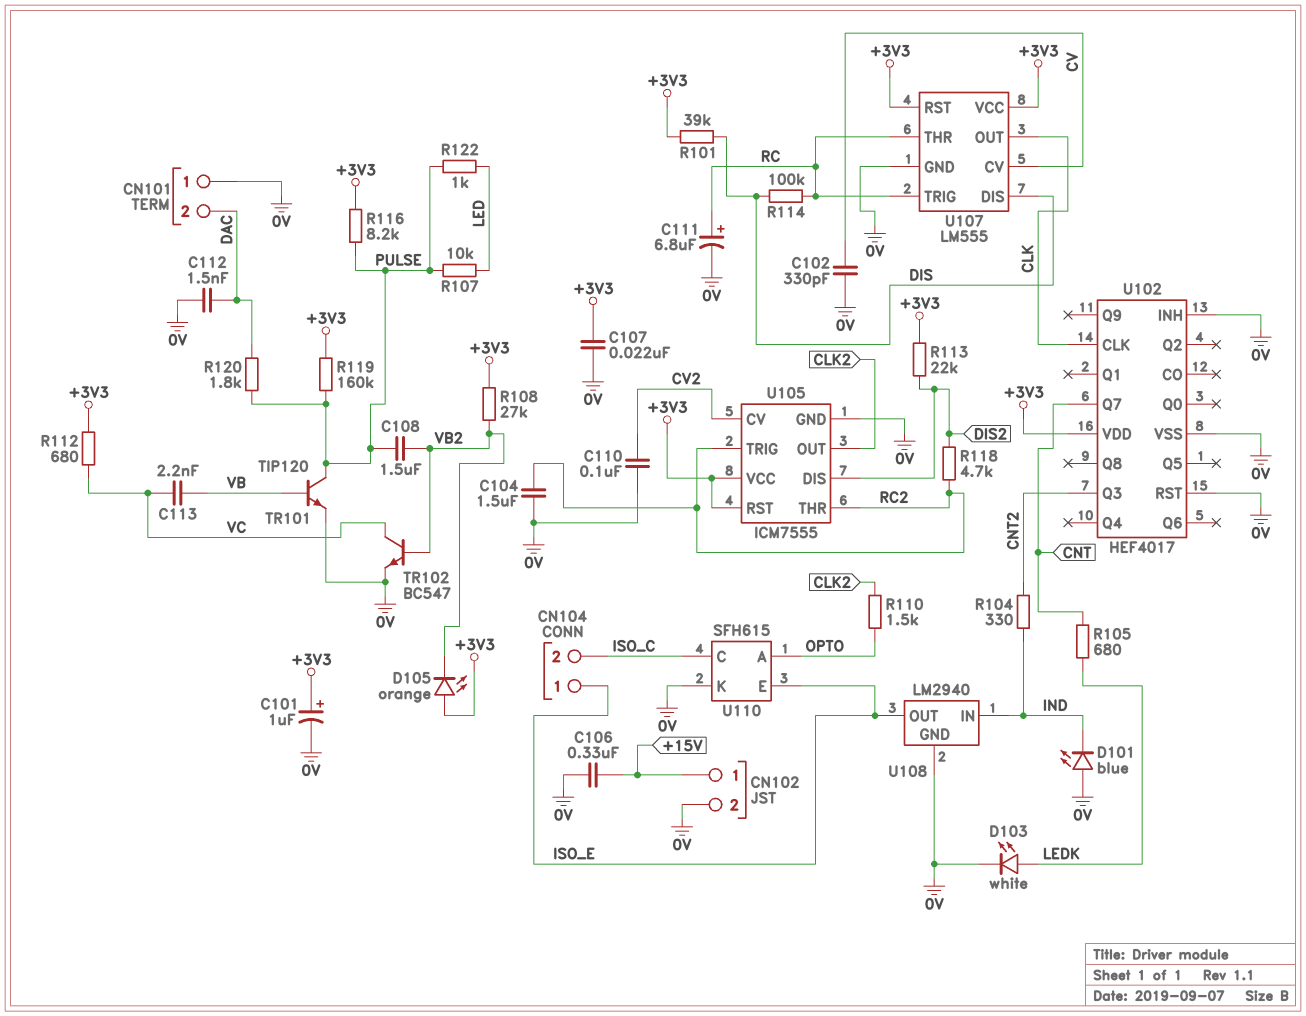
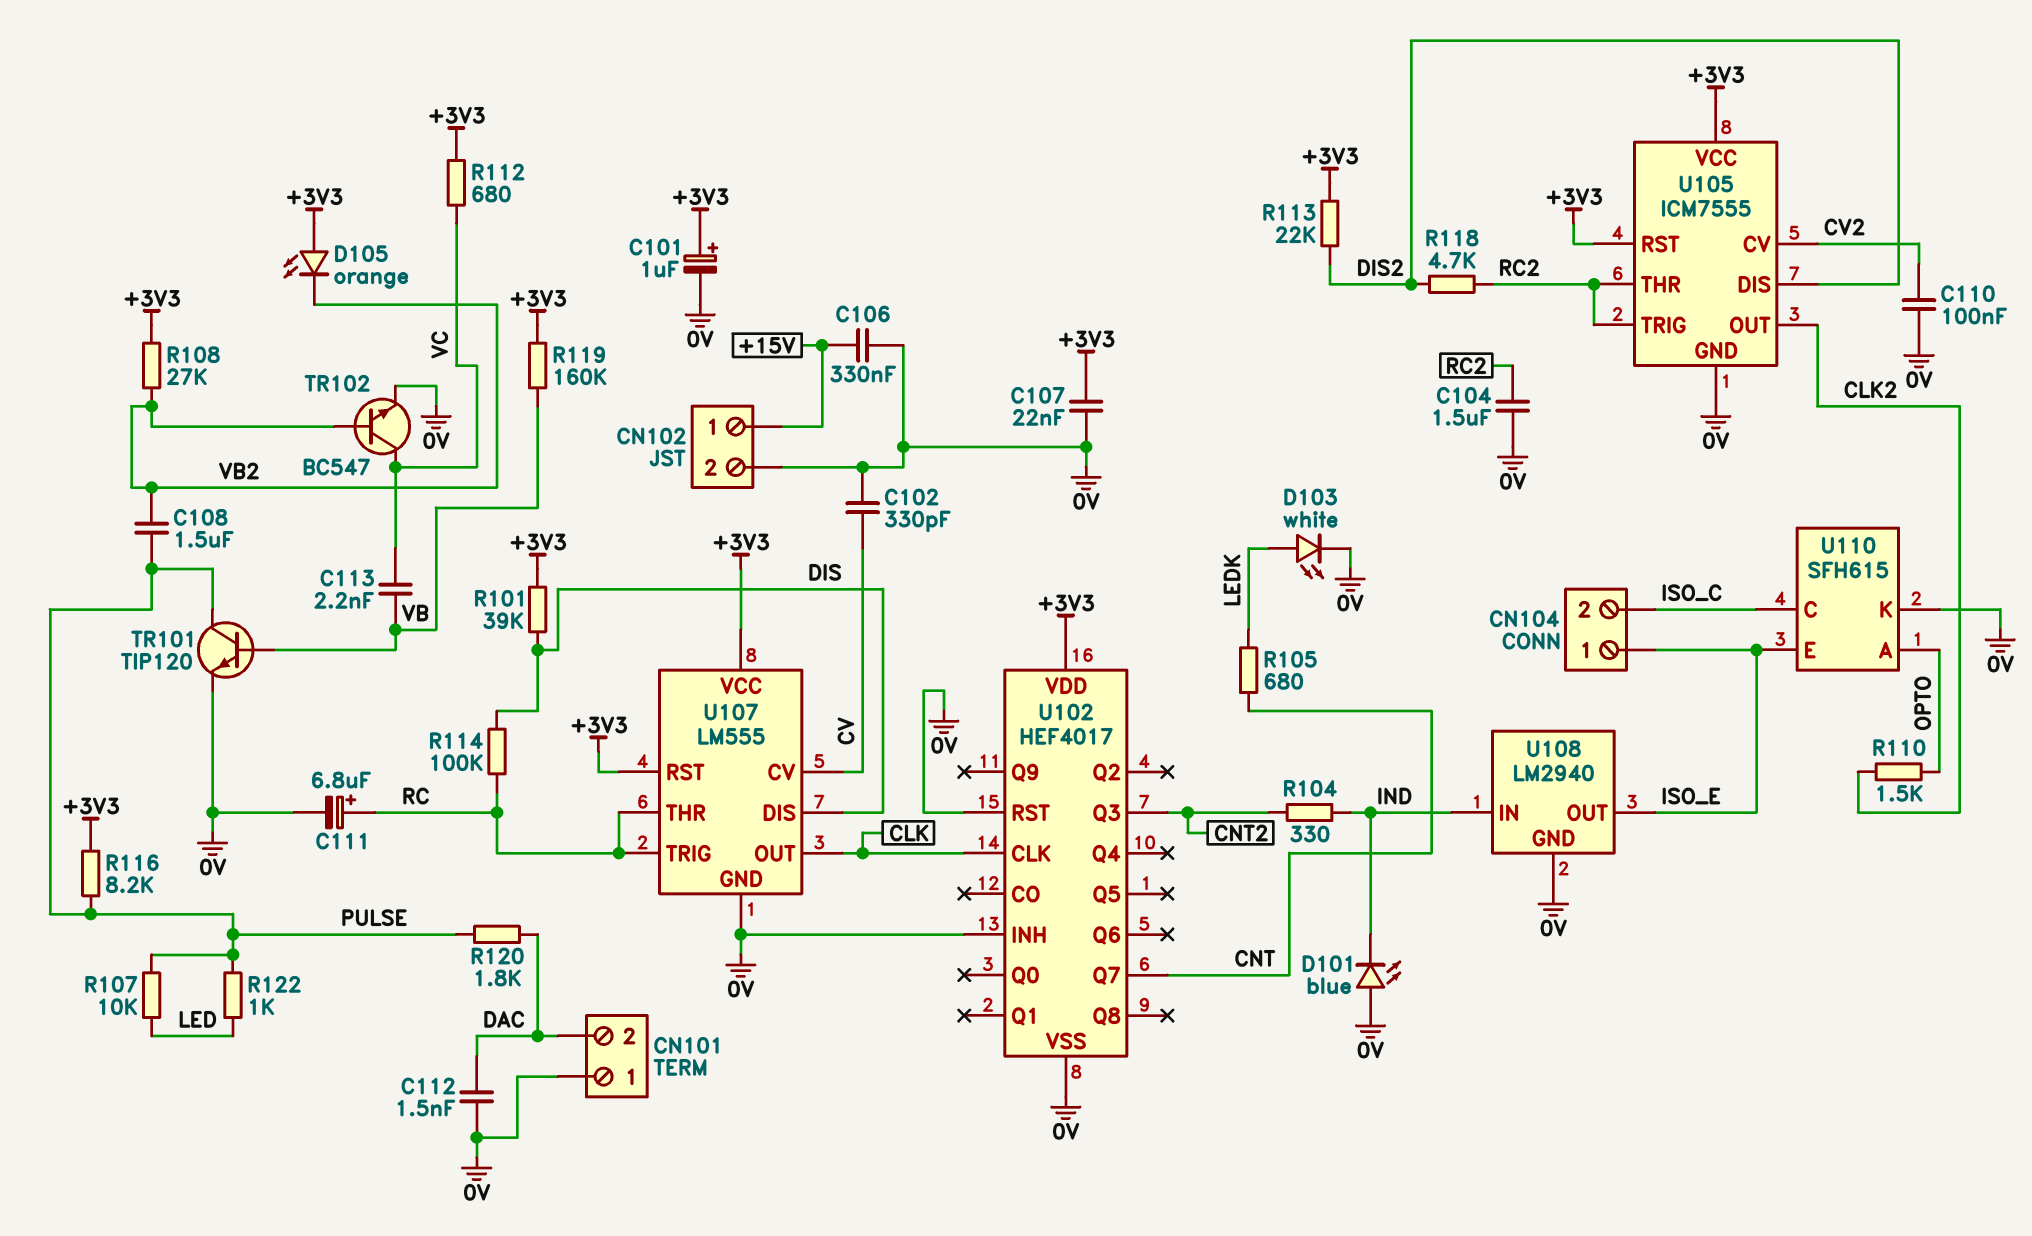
R119: 160k (+3V3, PULSE) -> 160k (+3V3, VB)

